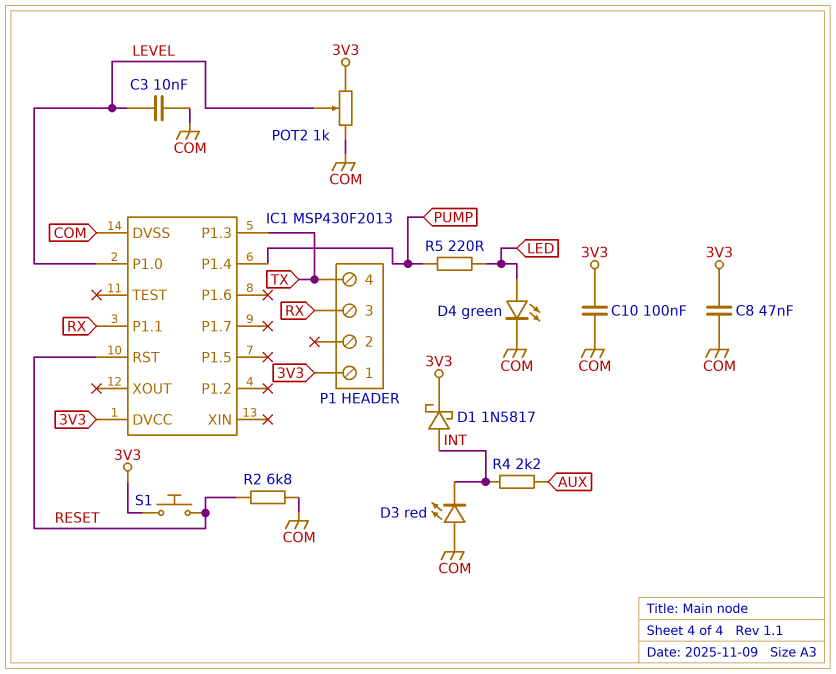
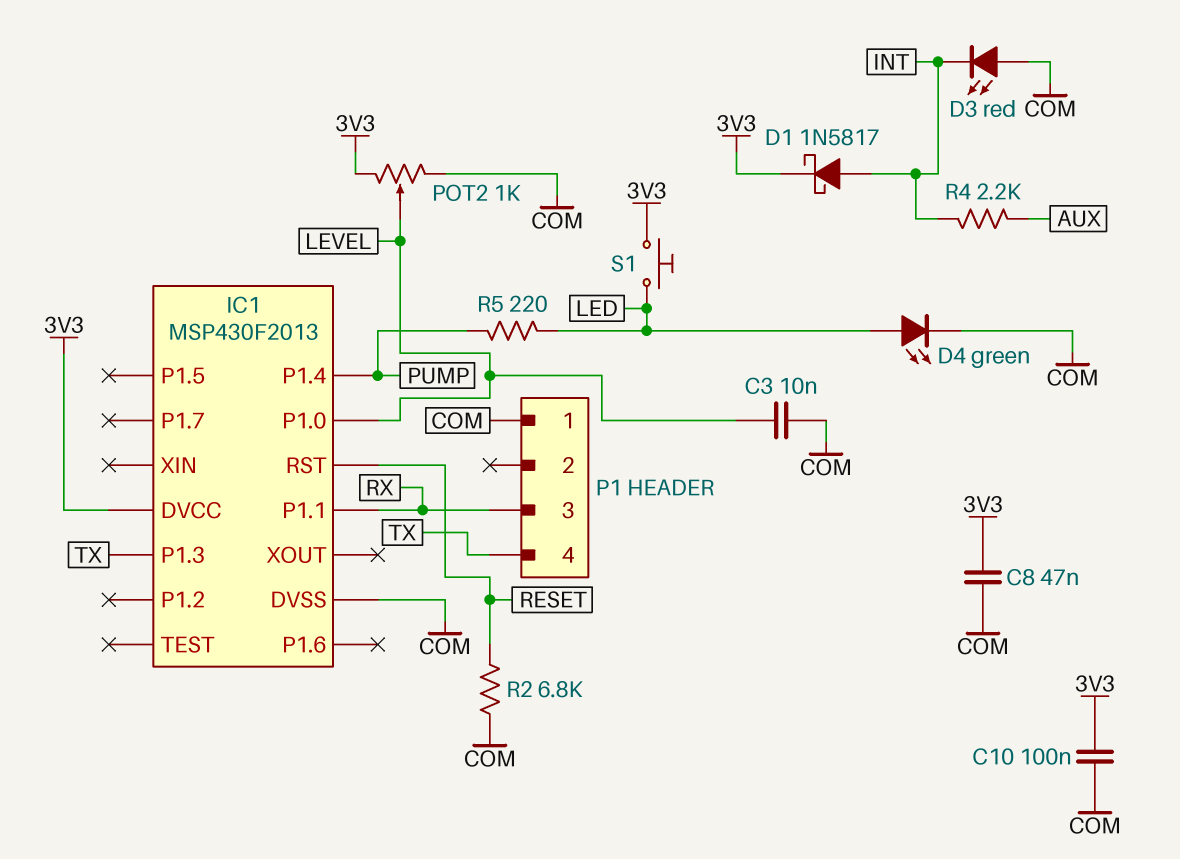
P1 pin 1: 3V3 -> COM
S1: button (3V3, RESET) -> button (3V3, LED)

